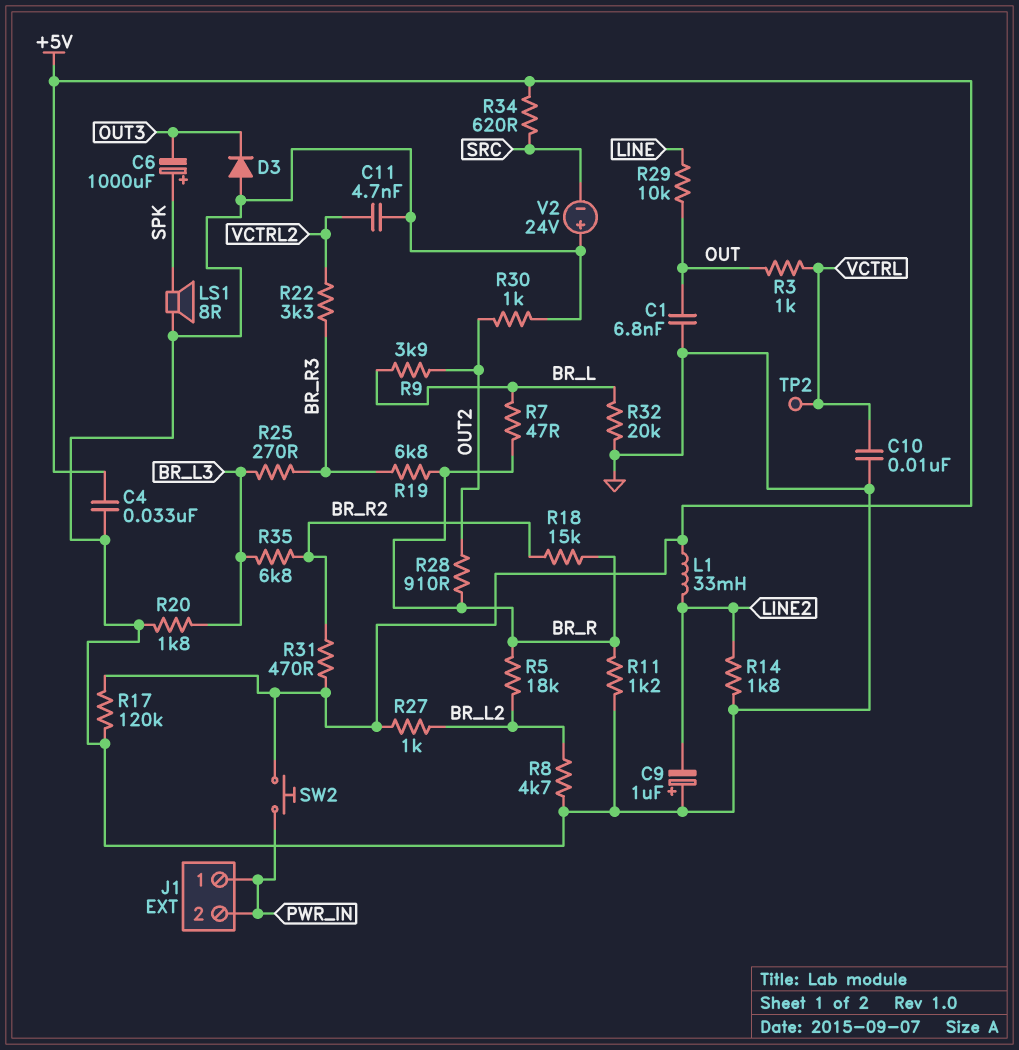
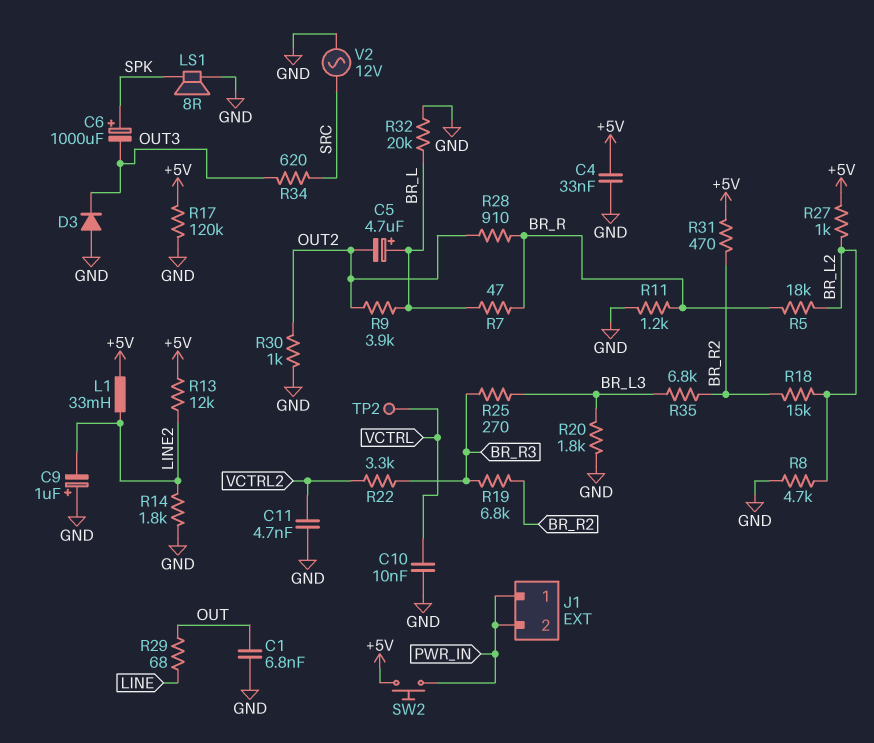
C5: none -> 4.7uF (plus BR_L, minus OUT2)
R3: 1k (OUT, VCTRL) -> none
R13: none -> 12k (+5V, LINE2)
R18: 15k (BR_R, BR_R2) -> 15k (BR_L2, BR_R2)
R19: 6.8k (BR_R, BR_R3) -> 6.8k (BR_R2, BR_R3)
R29: 10k (LINE, OUT) -> 68 (LINE, OUT)
R34: 620 (+5V, SRC) -> 620 (OUT3, SRC)
V2: 24V (plus GND, minus SRC) -> AC 12V (GND, SRC)

